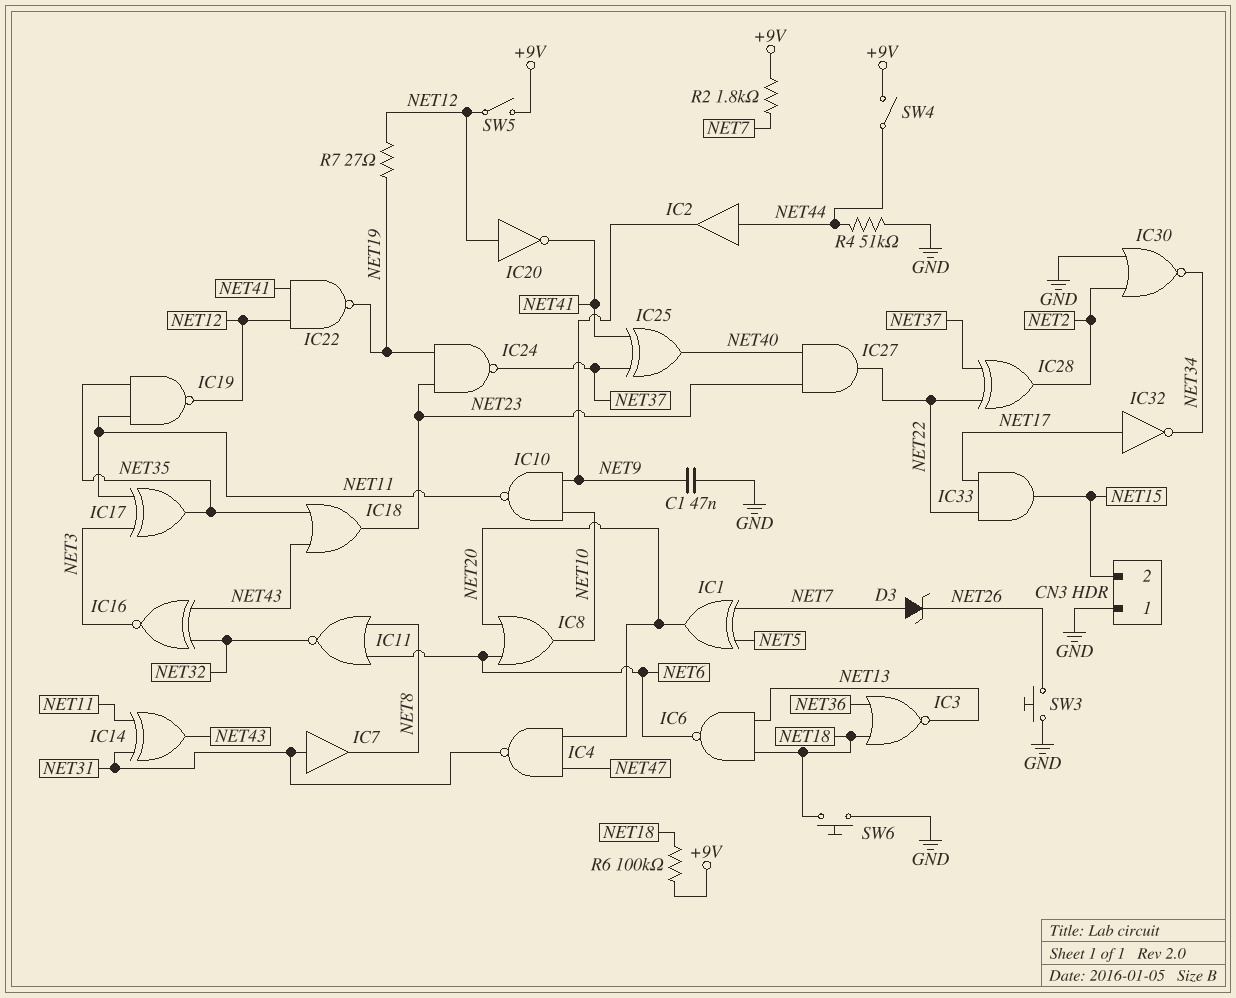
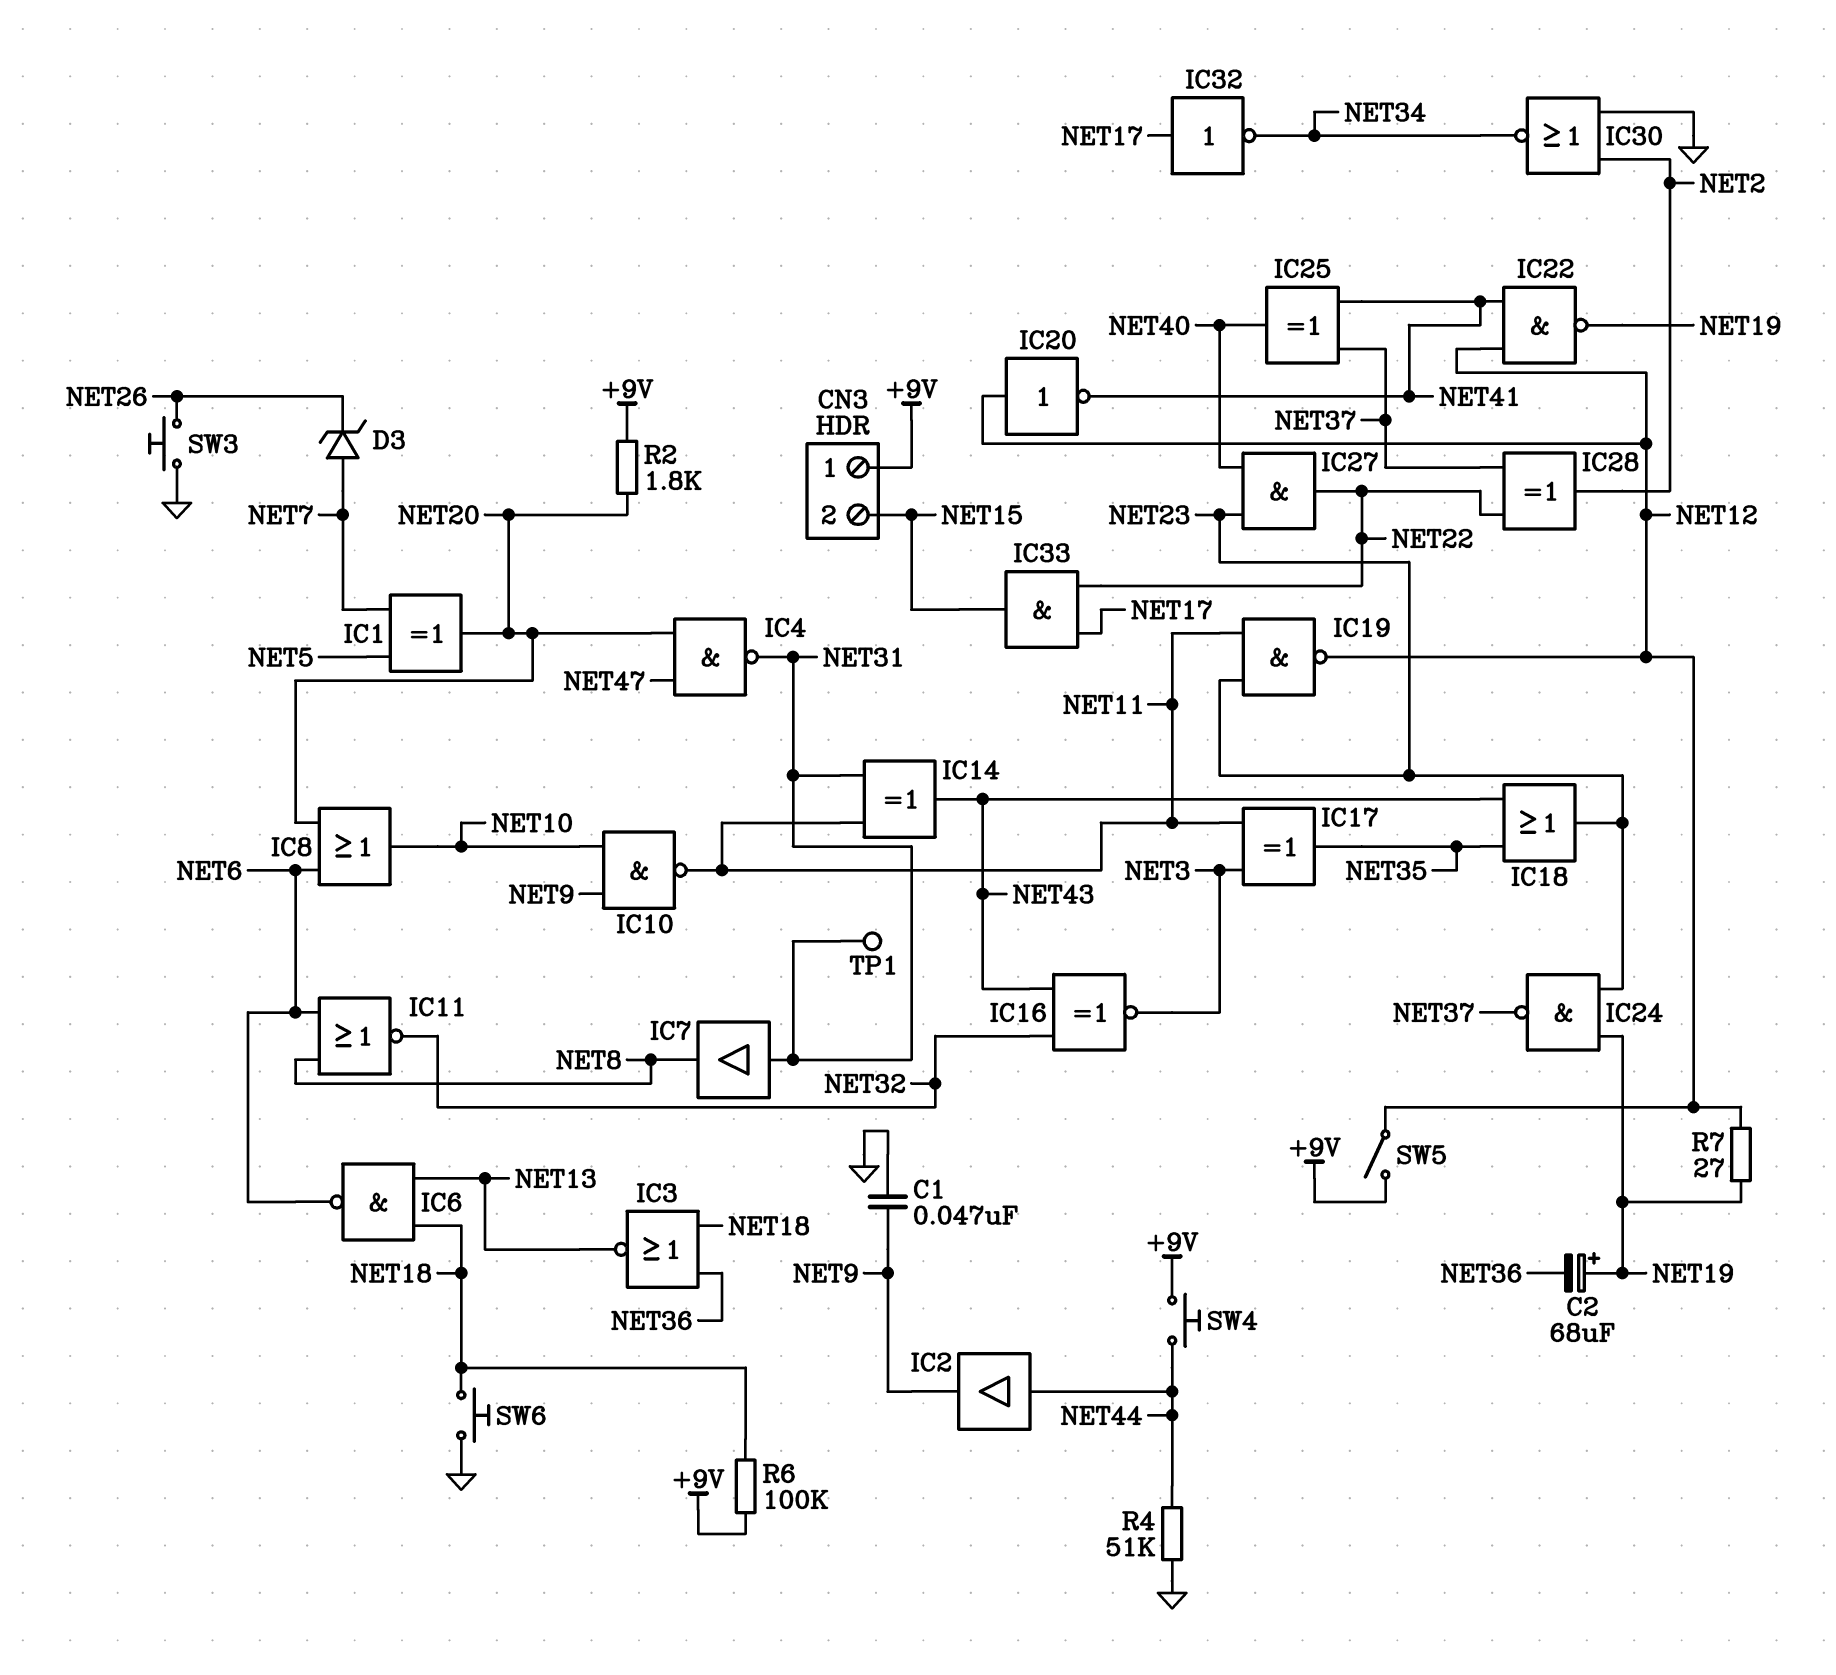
C2: none -> 68uF (plus NET19, minus NET36)
CN3 pin 1: GND -> +9V
IC19: NAND (in NET11, in NET35, out NET12) -> NAND (in NET11, in NET23, out NET12)
R2: 1.8k (+9V, NET7) -> 1.8k (+9V, NET20)
SW4: switch (+9V, NET44) -> button (+9V, NET44)
TP1: none -> test point (NET31)

